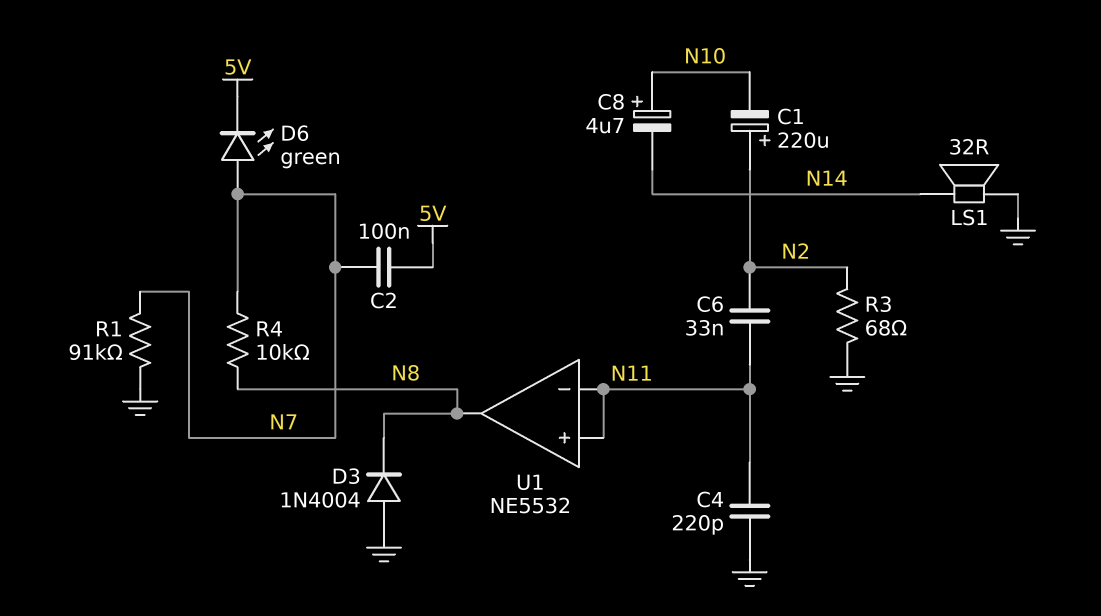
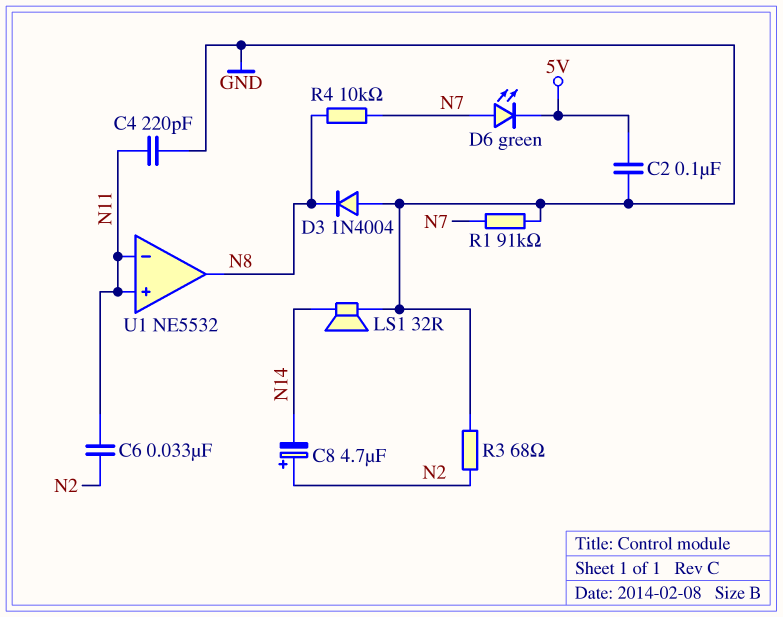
C1: 220uF (plus N2, minus N10) -> none
C2: 100nF (5V, N7) -> 100nF (5V, GND)
C8: 4.7uF (plus N10, minus N14) -> 4.7uF (plus N2, minus N14)

